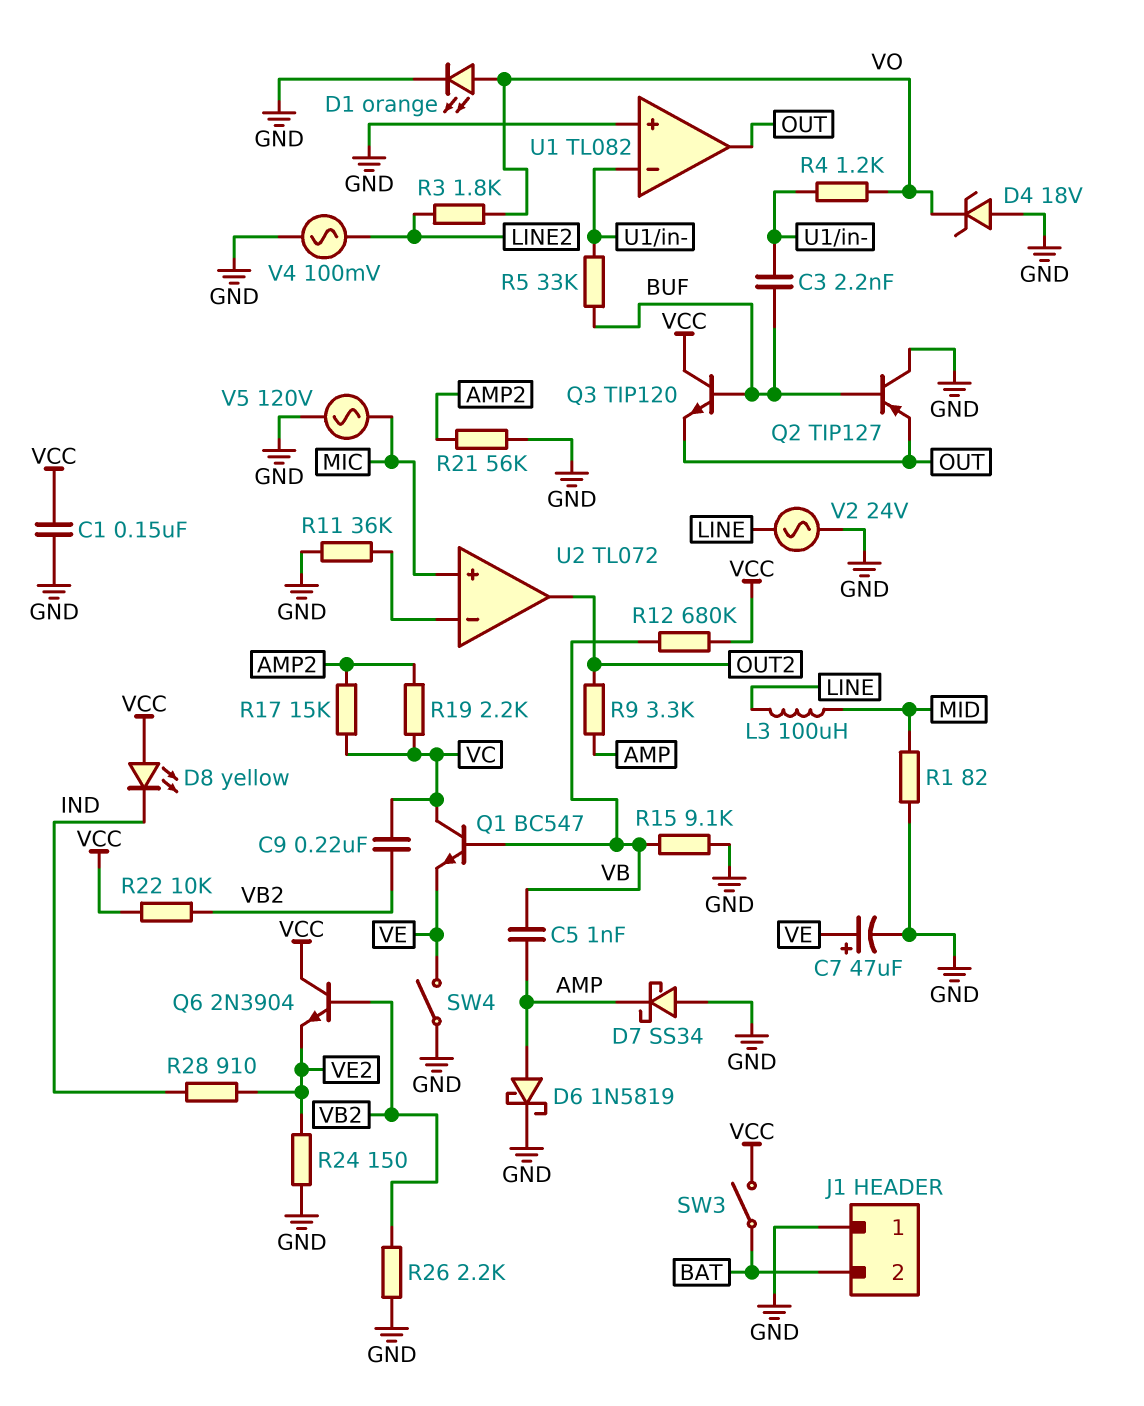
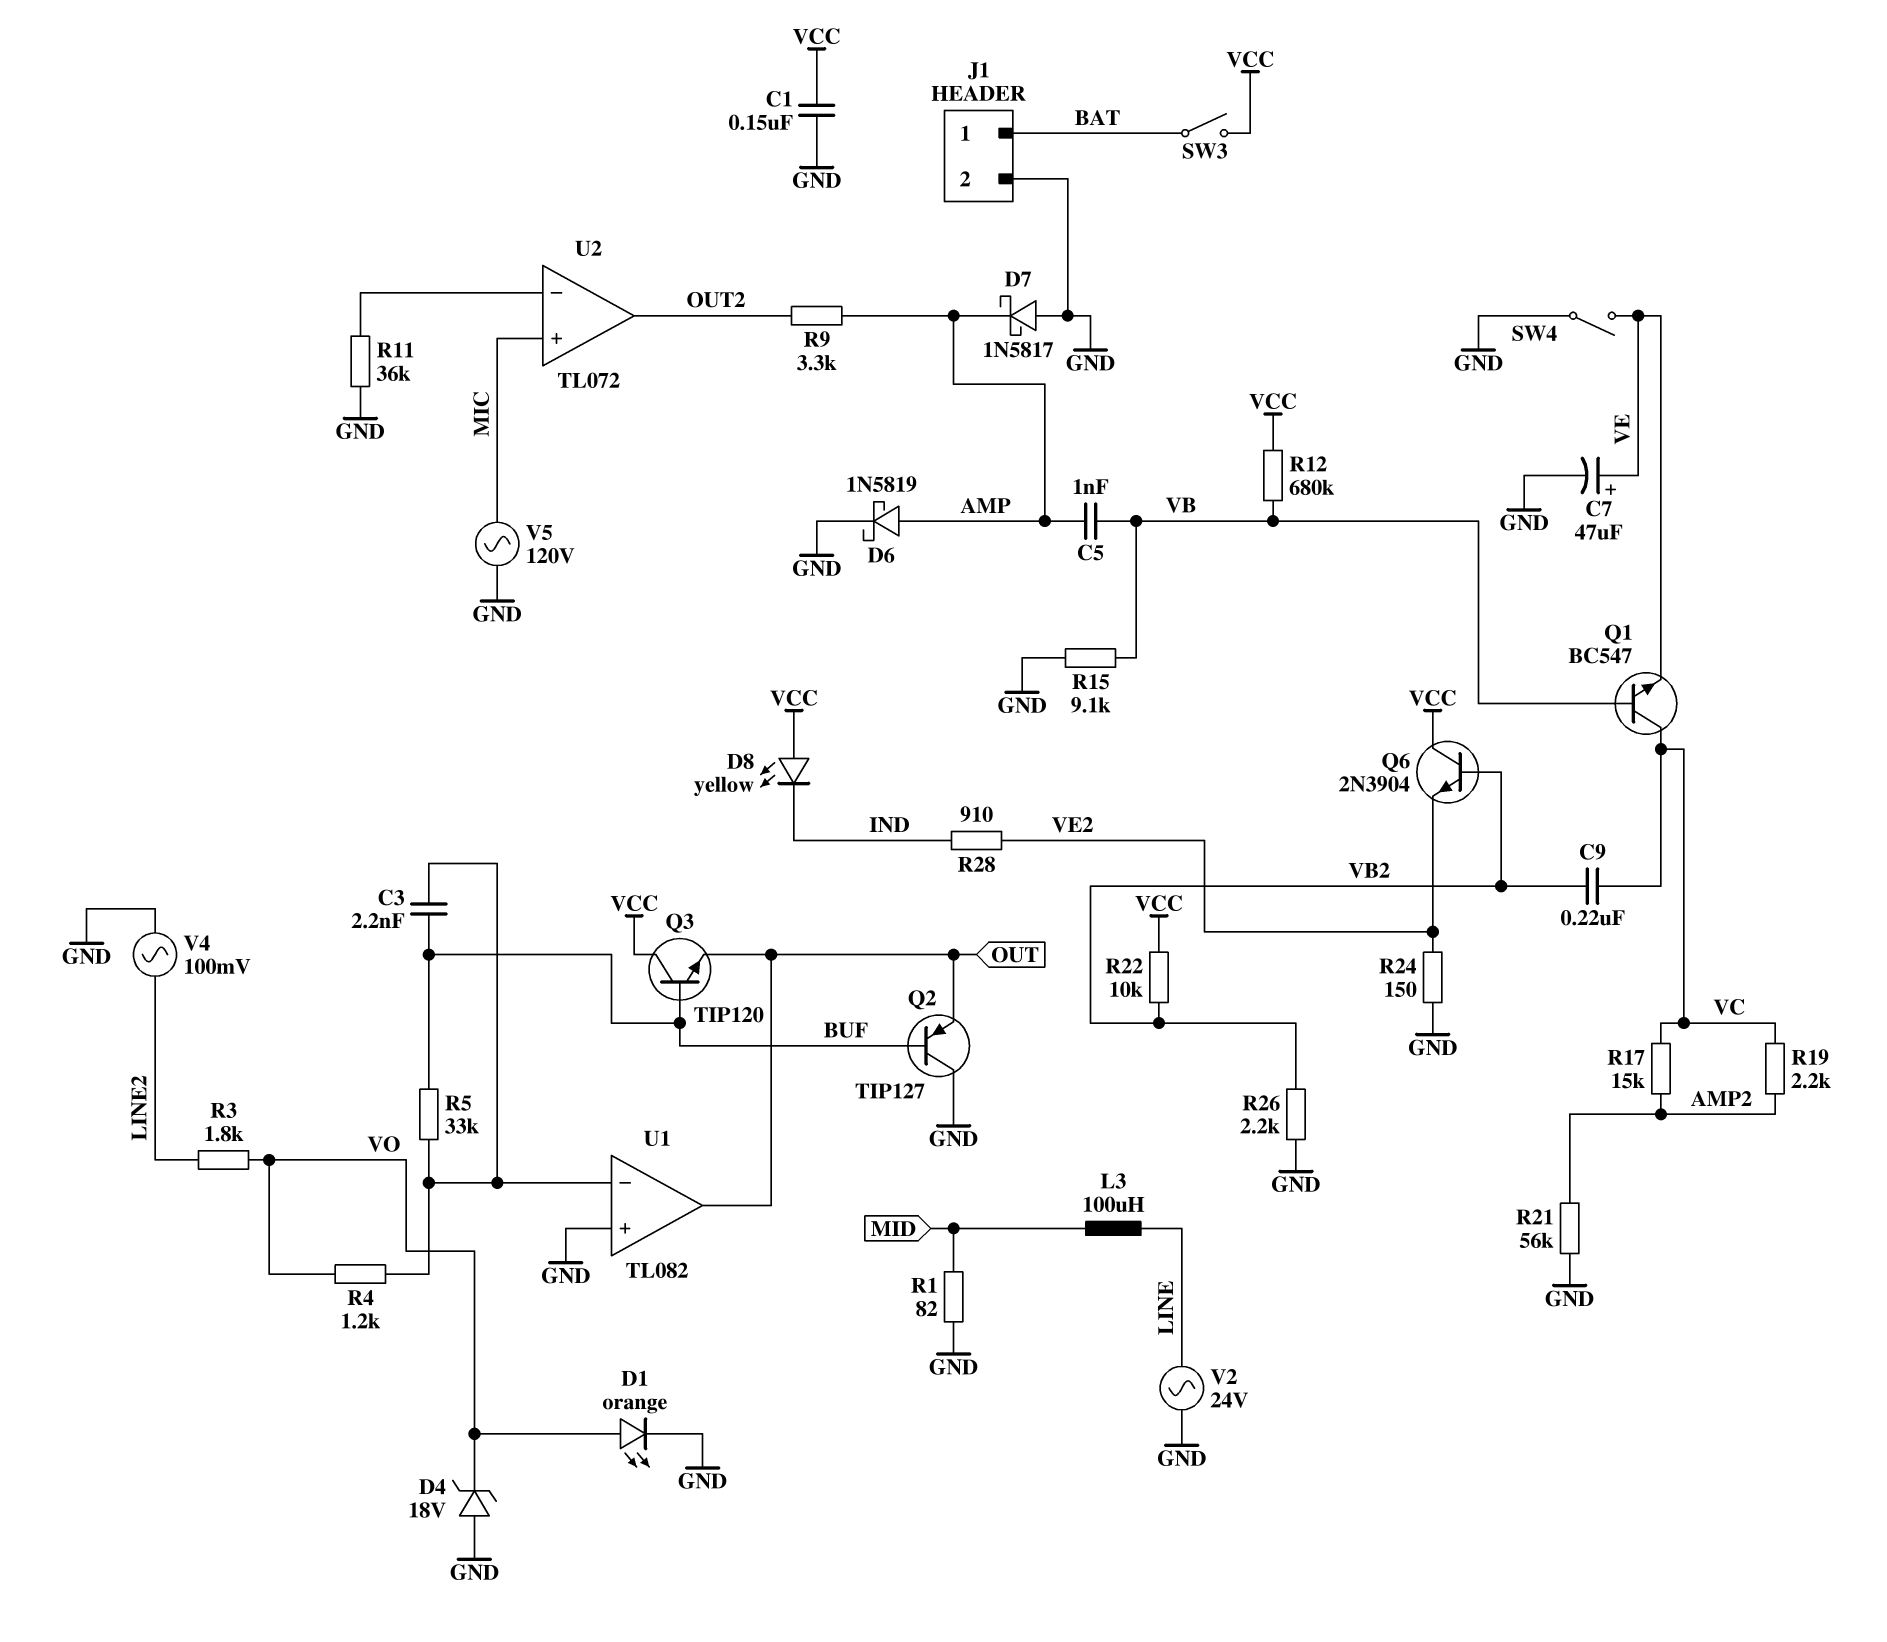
D7: schottky SS34 (A GND, K AMP) -> schottky 1N5817 (A GND, K AMP)
J1 pin 1: GND -> BAT
J1 pin 2: BAT -> GND

